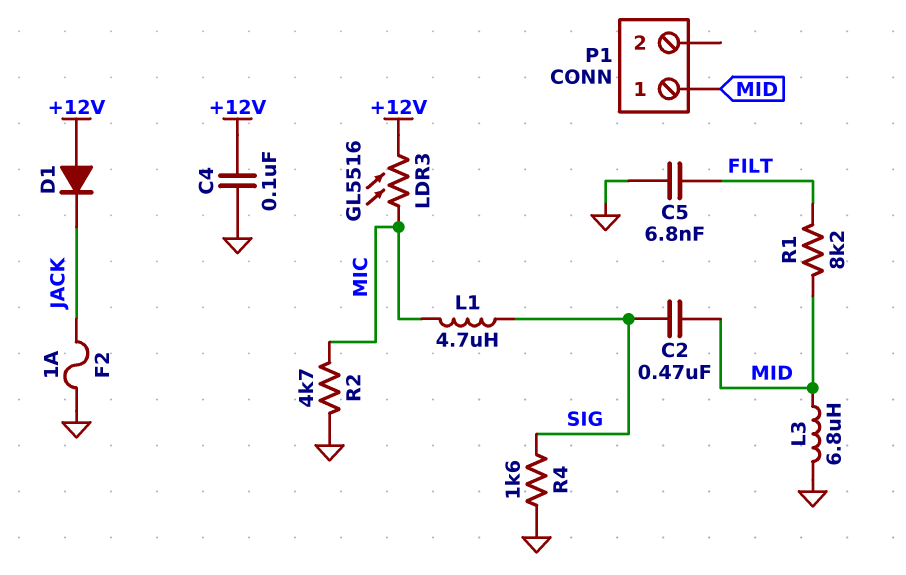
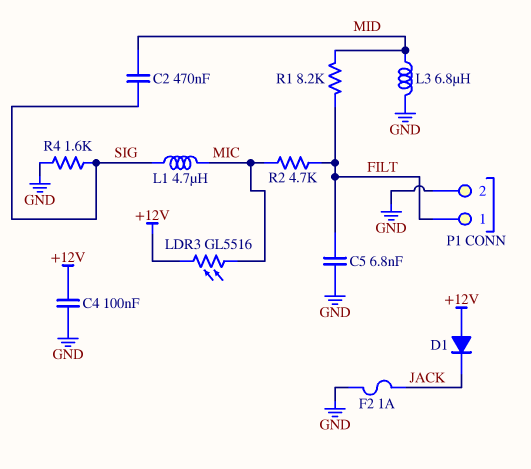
P1 pin 1: MID -> FILT
P1 pin 2: none -> GND
R2: 4.7k (GND, MIC) -> 4.7k (FILT, MIC)

